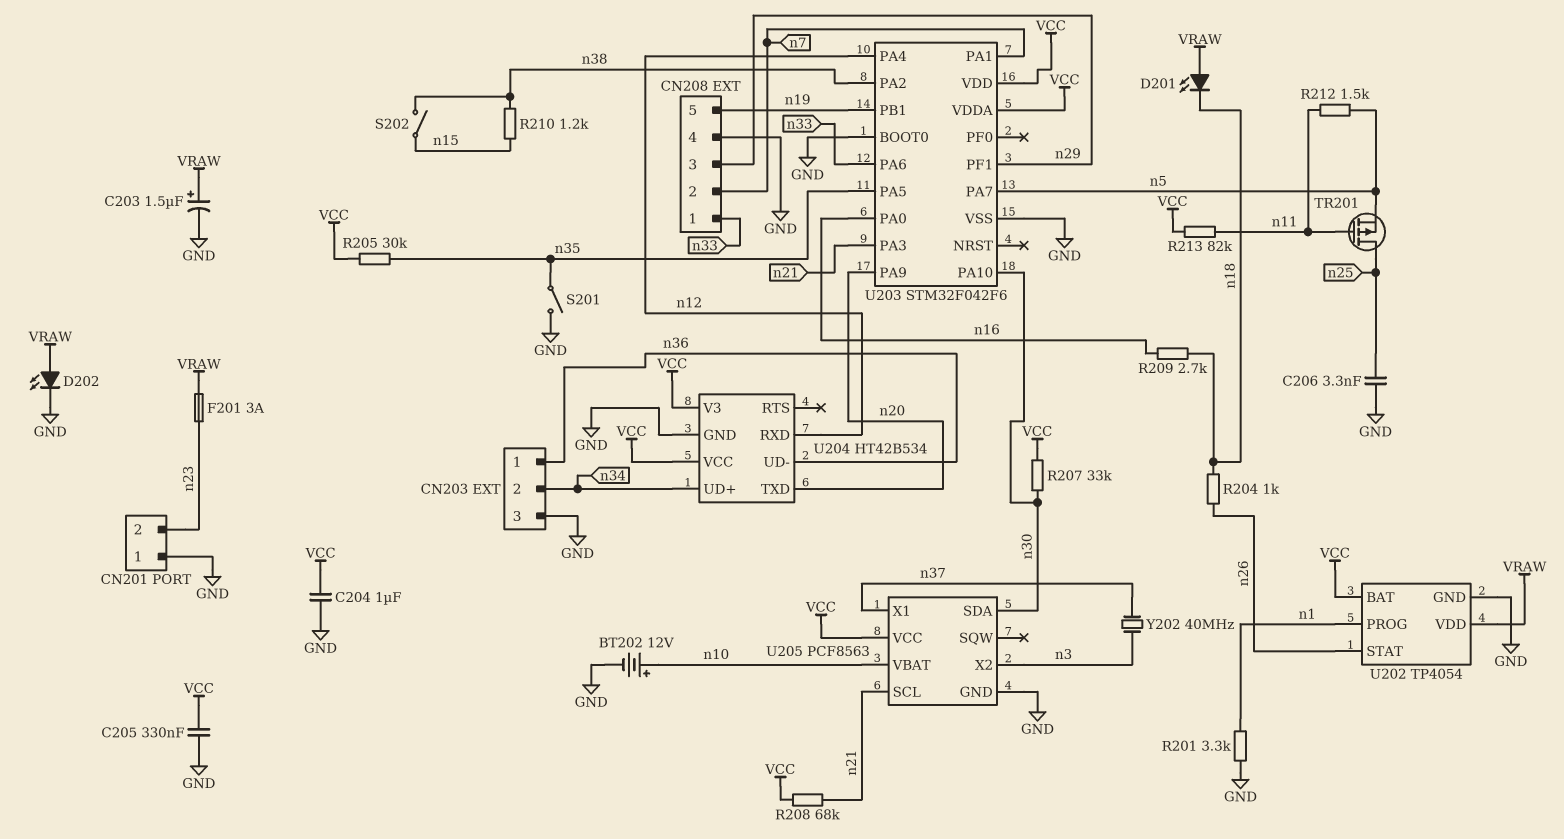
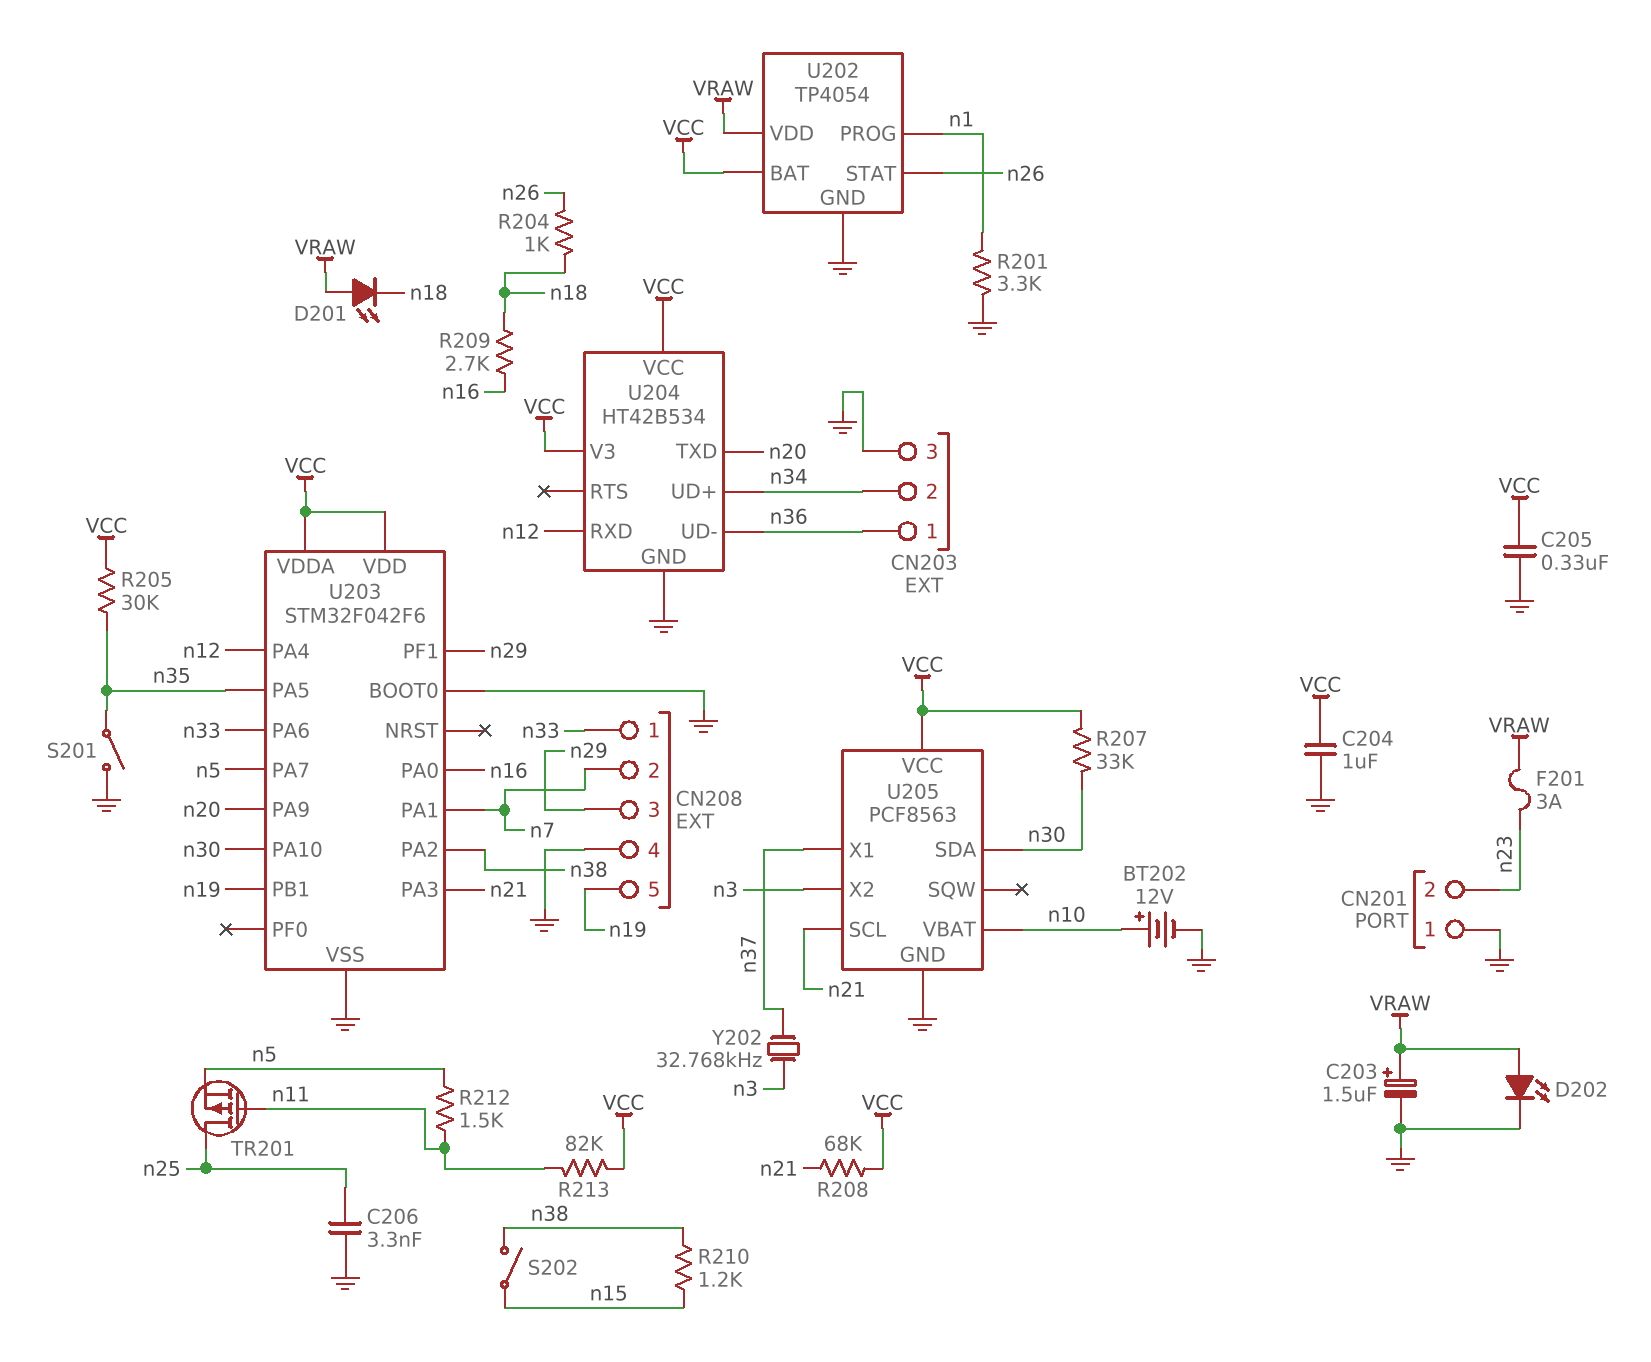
Y202: 40MHz (n3, n37) -> 32.768kHz (n3, n37)

